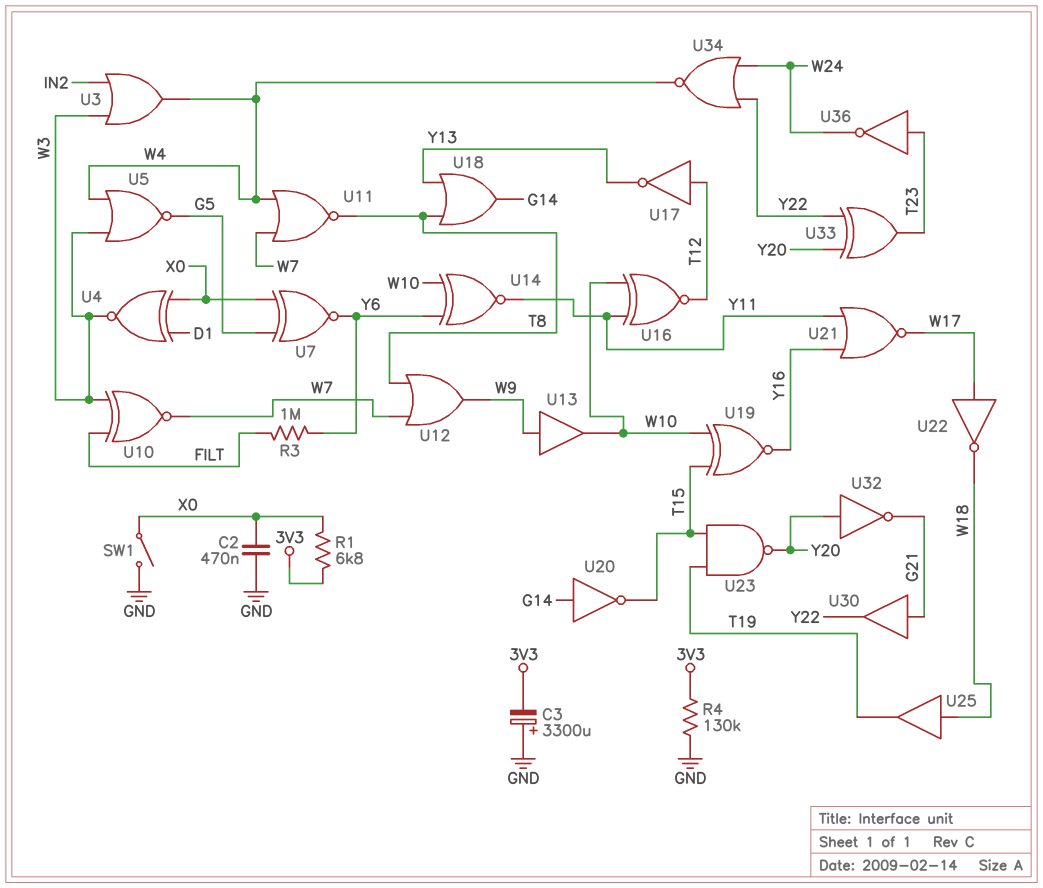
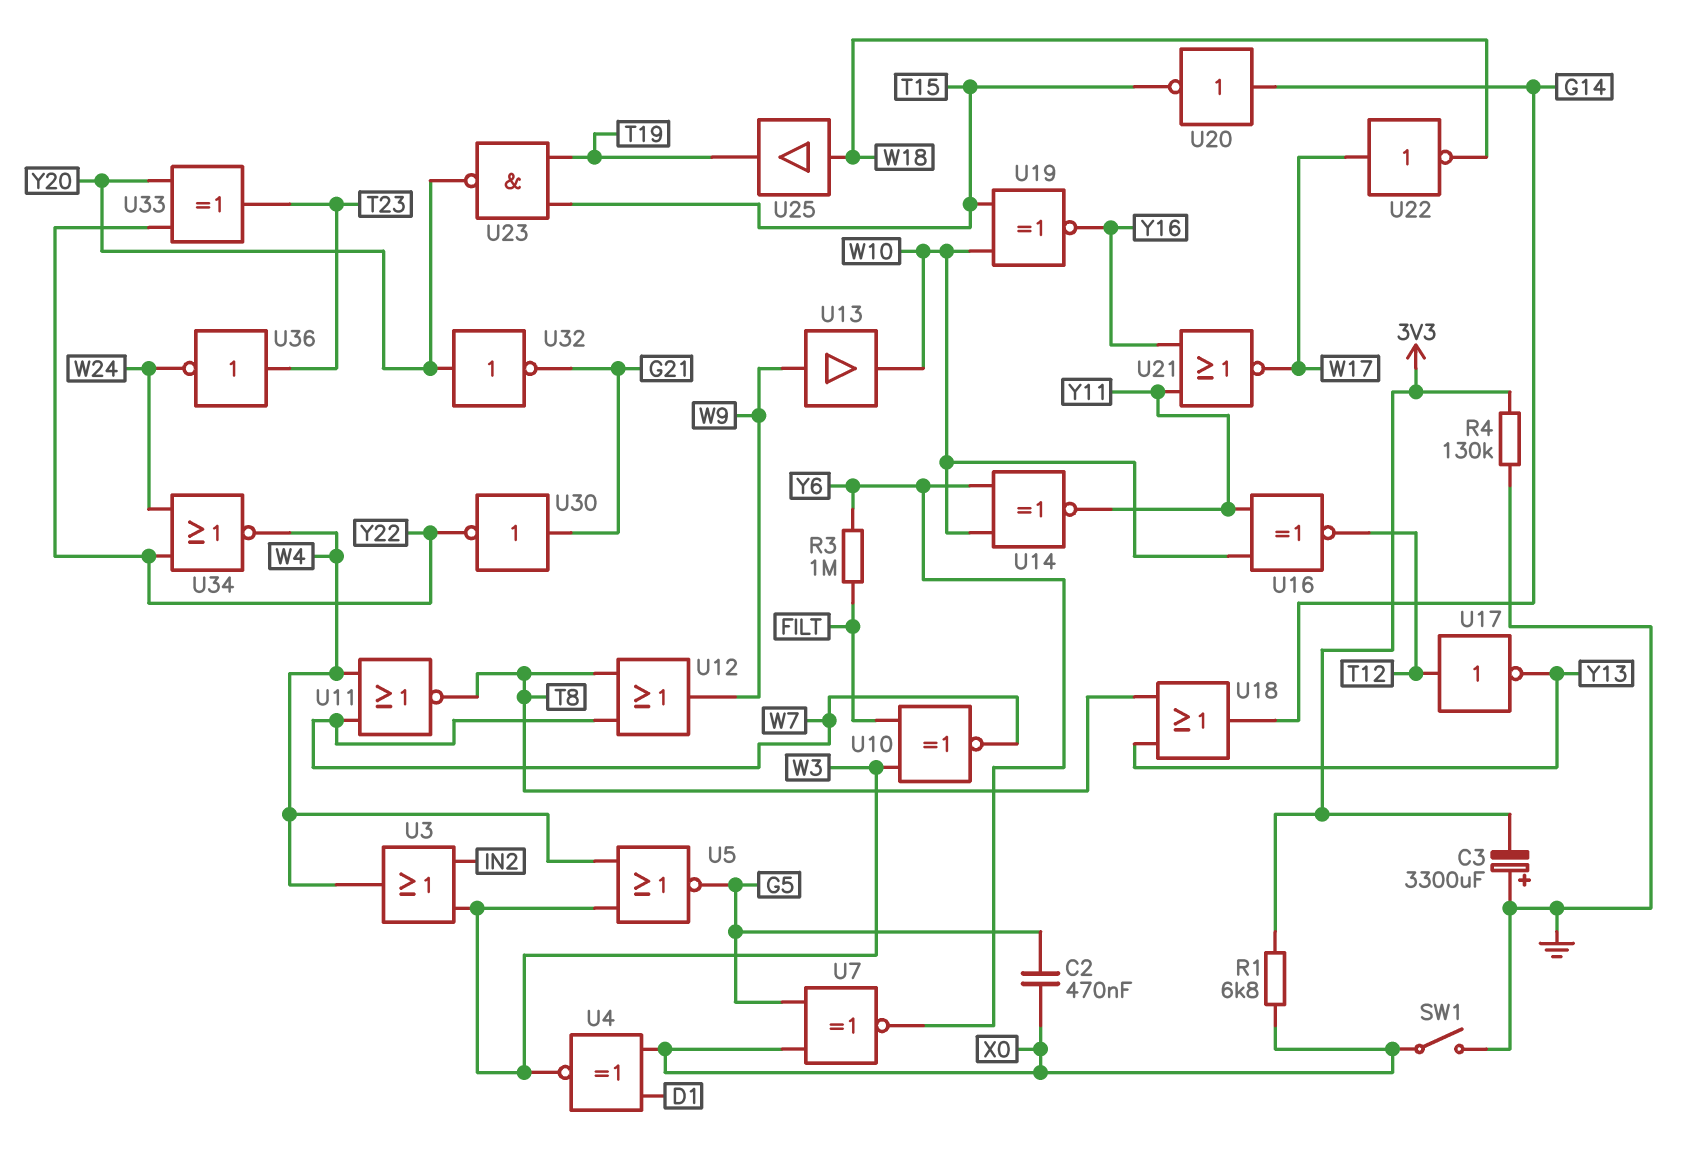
C2: 470nF (GND, X0) -> 470nF (G5, X0)
U30: buffer (in G21, out Y22) -> NOT (in G21, out Y22)

